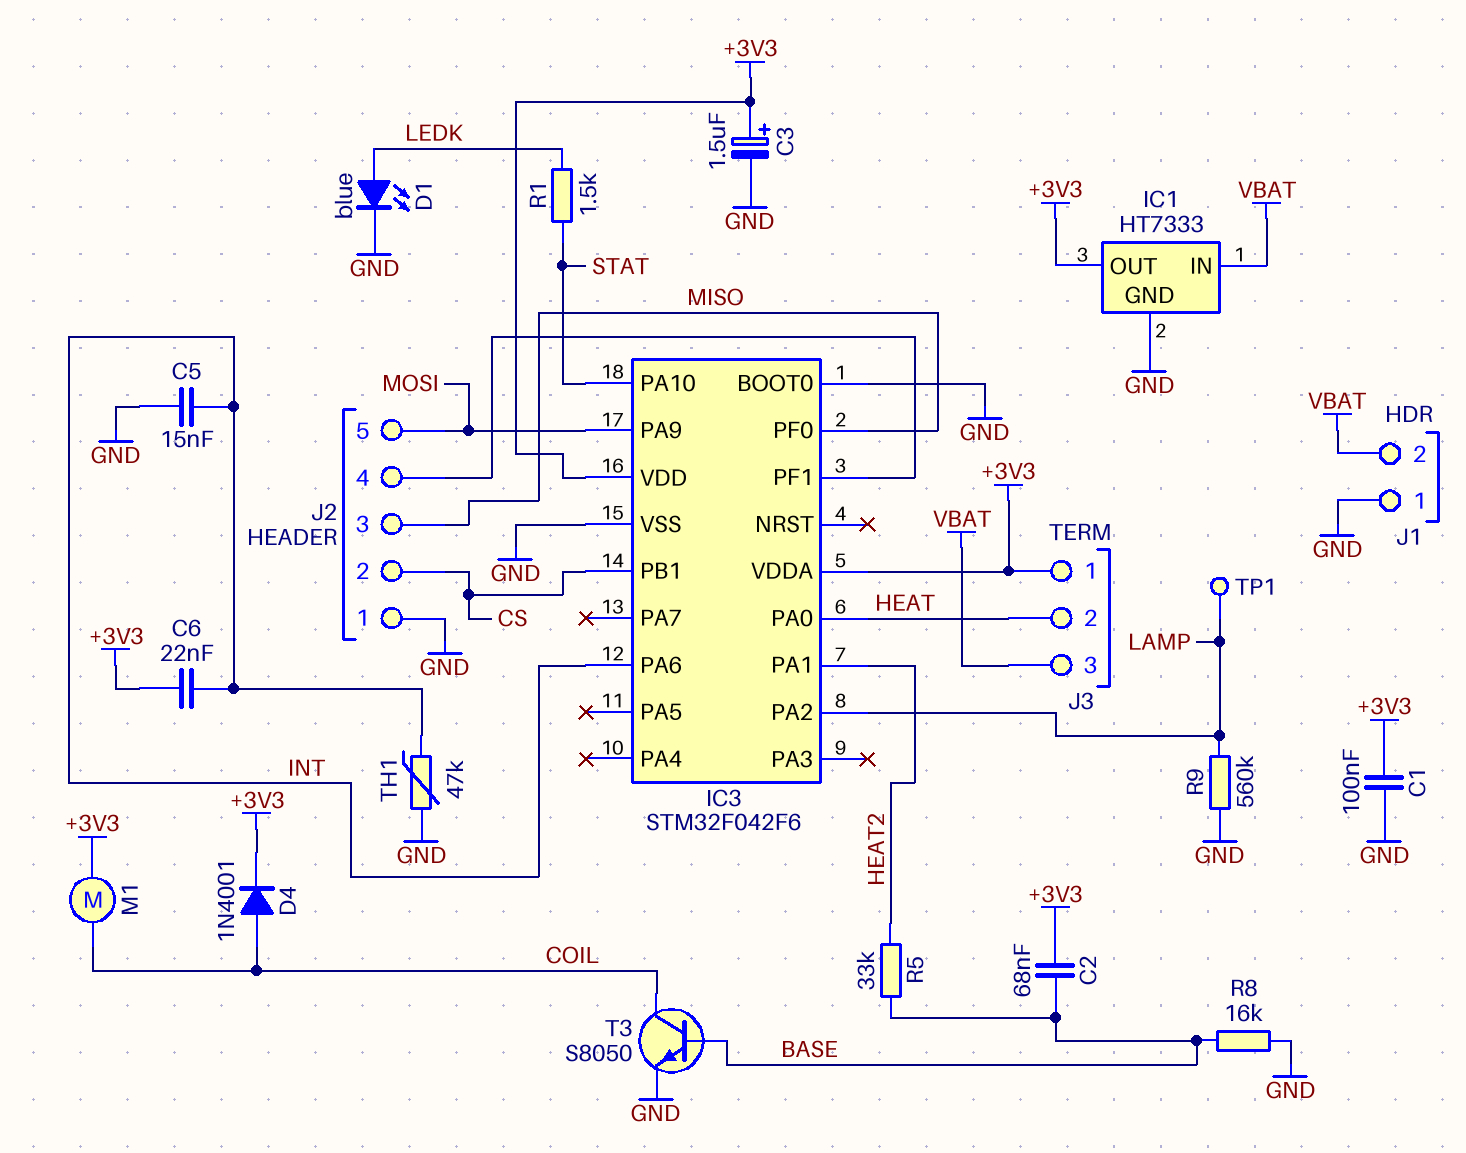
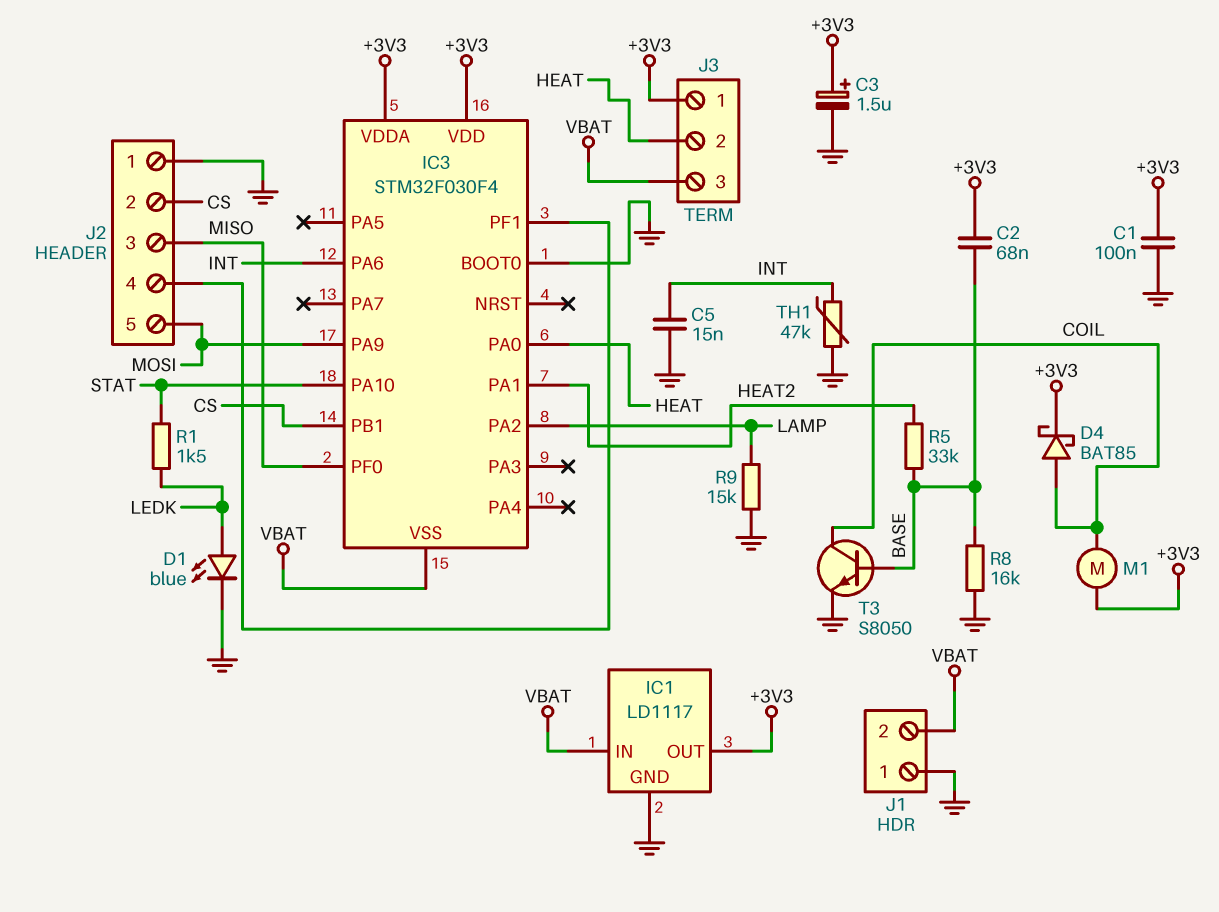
C6: 22nF (+3V3, INT) -> none
D4: diode 1N4001 (A COIL, K +3V3) -> schottky BAT85 (A COIL, K +3V3)
IC1: HT7333 -> LD1117
IC3: STM32F042F6 -> STM32F030F4
IC3 pin VSS: GND -> VBAT
R9: 560k (GND, LAMP) -> 15k (GND, LAMP)
TP1: test point (LAMP) -> none

